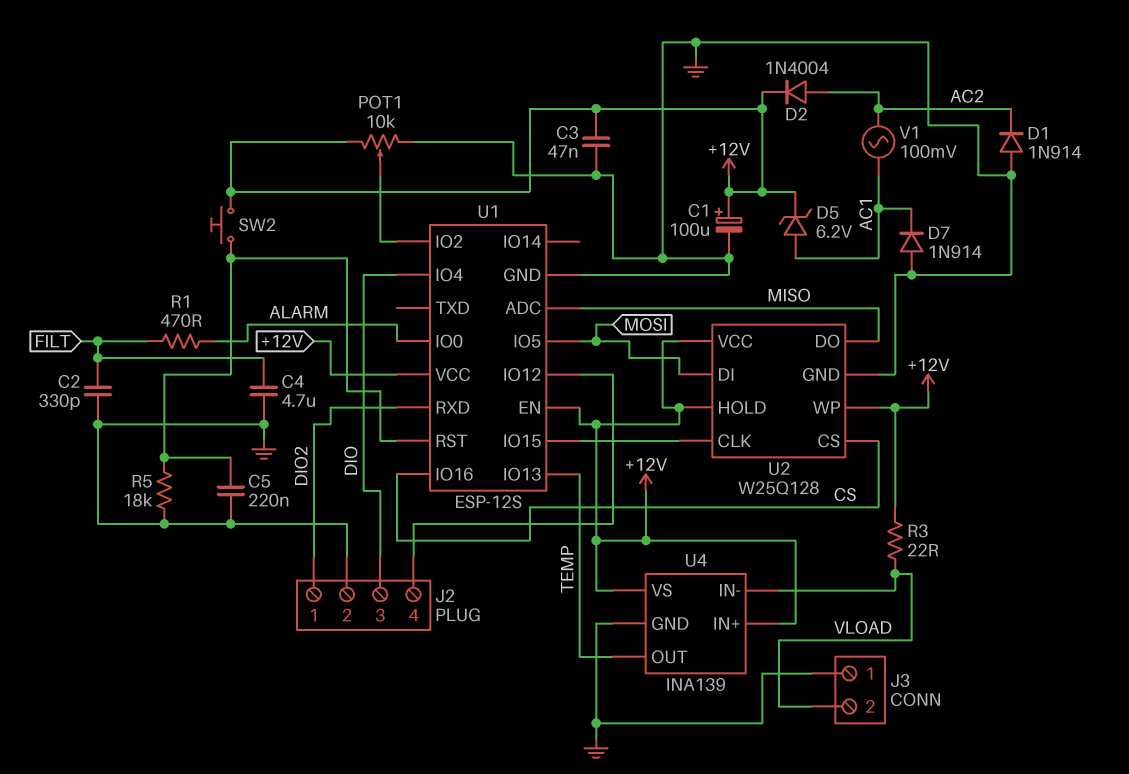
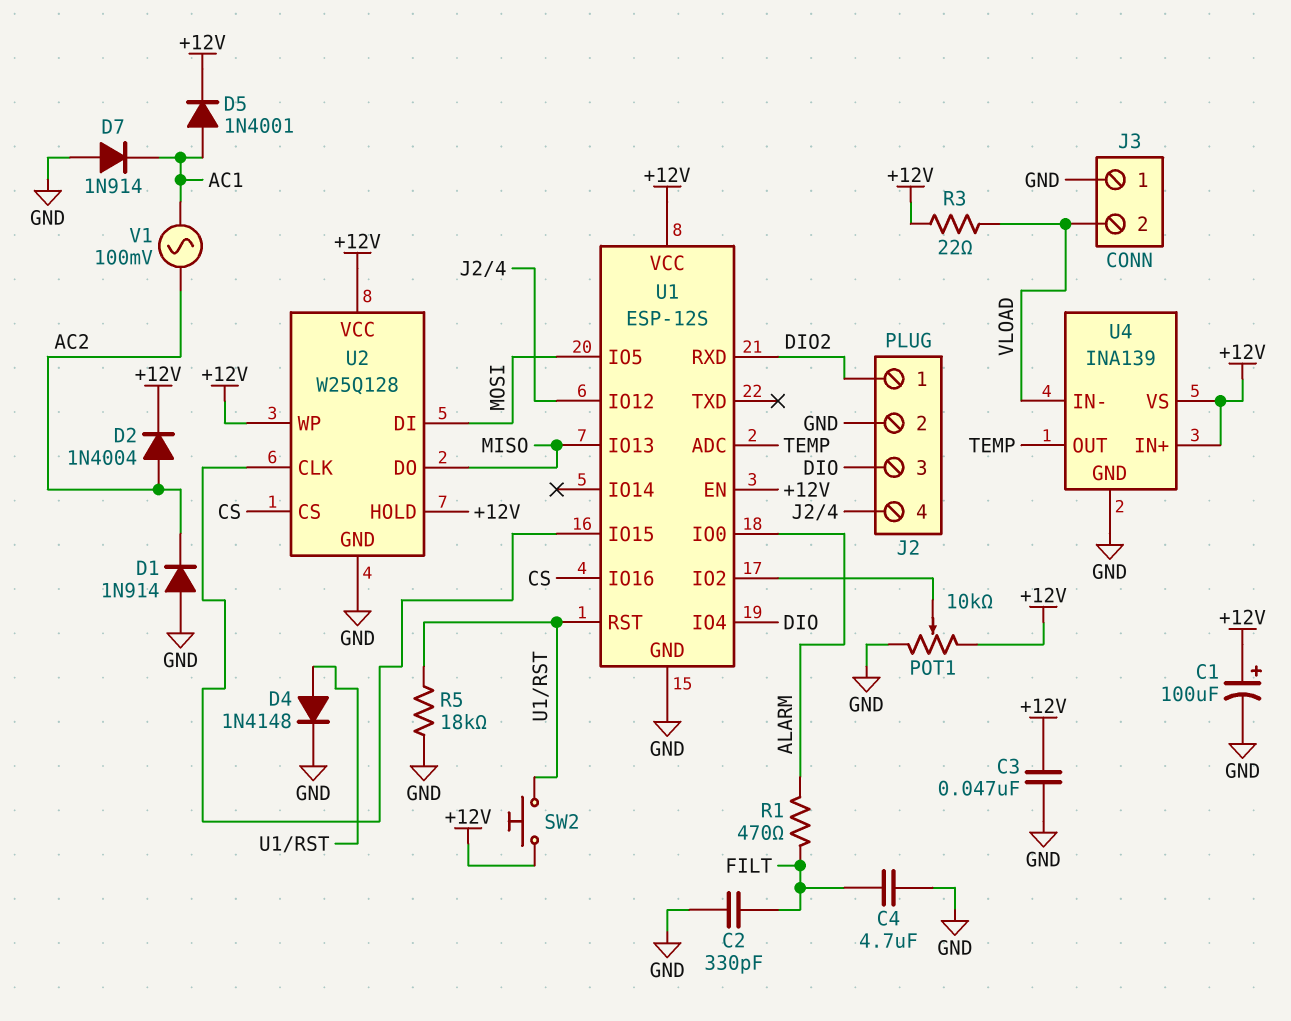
C5: 220nF (GND, U1/RST) -> none
D4: none -> diode 1N4148 (A U1/RST, K GND)
D5: zener 6.2V (A AC1, K +12V) -> diode 1N4001 (A AC1, K +12V)
U1 pin ADC: MISO -> TEMP
U1 pin IO13: TEMP -> MISO

